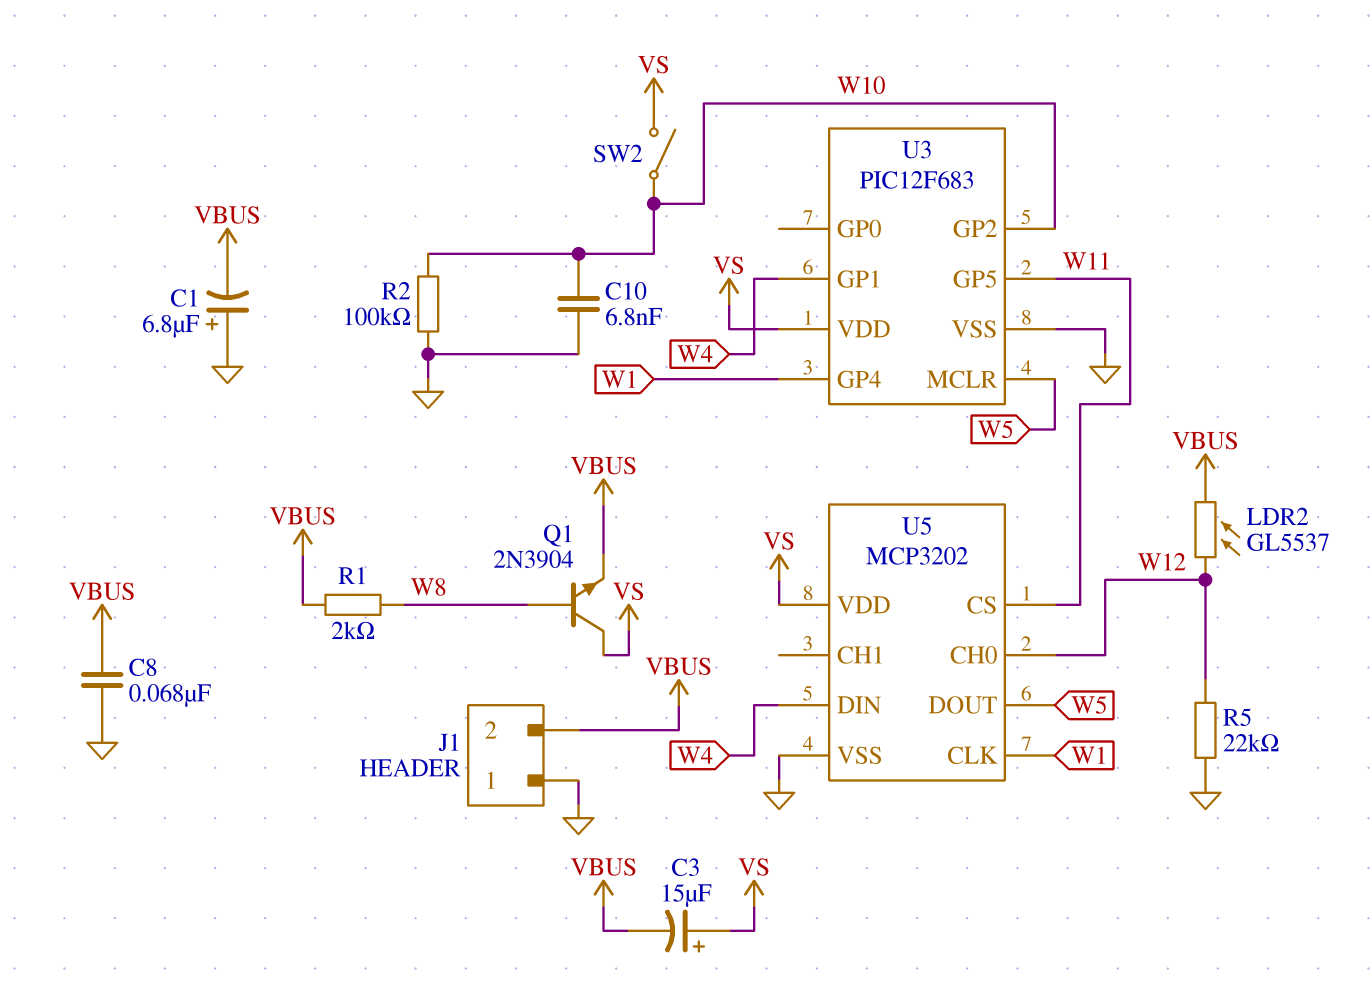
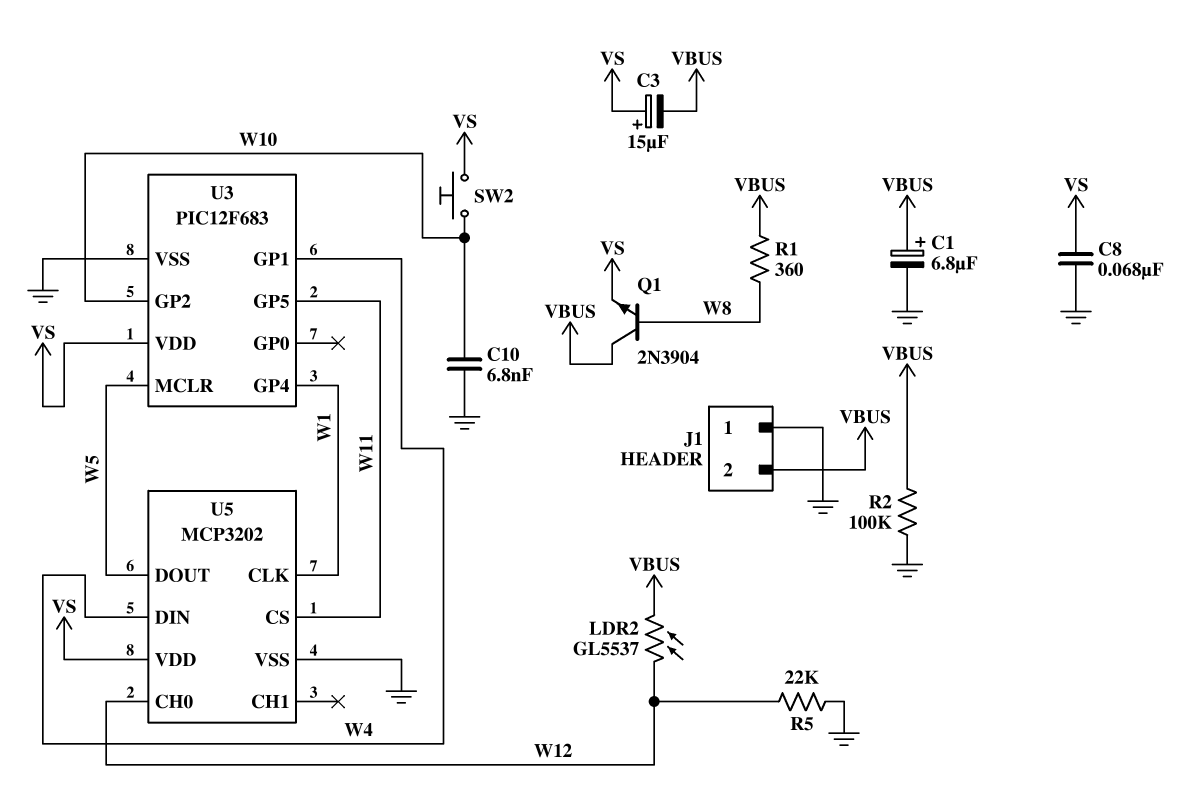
C1: 6.8uF (plus GND, minus VBUS) -> 6.8uF (plus VBUS, minus GND)
C8: 68nF (GND, VBUS) -> 68nF (GND, VS)
Q1: NPN 2N3904 (B W8, C VS, E VBUS) -> NPN 2N3904 (B W8, C VBUS, E VS)
R1: 2k (VBUS, W8) -> 360 (VBUS, W8)
R2: 100k (GND, W10) -> 100k (GND, VBUS)
SW2: switch (VS, W10) -> button (VS, W10)

